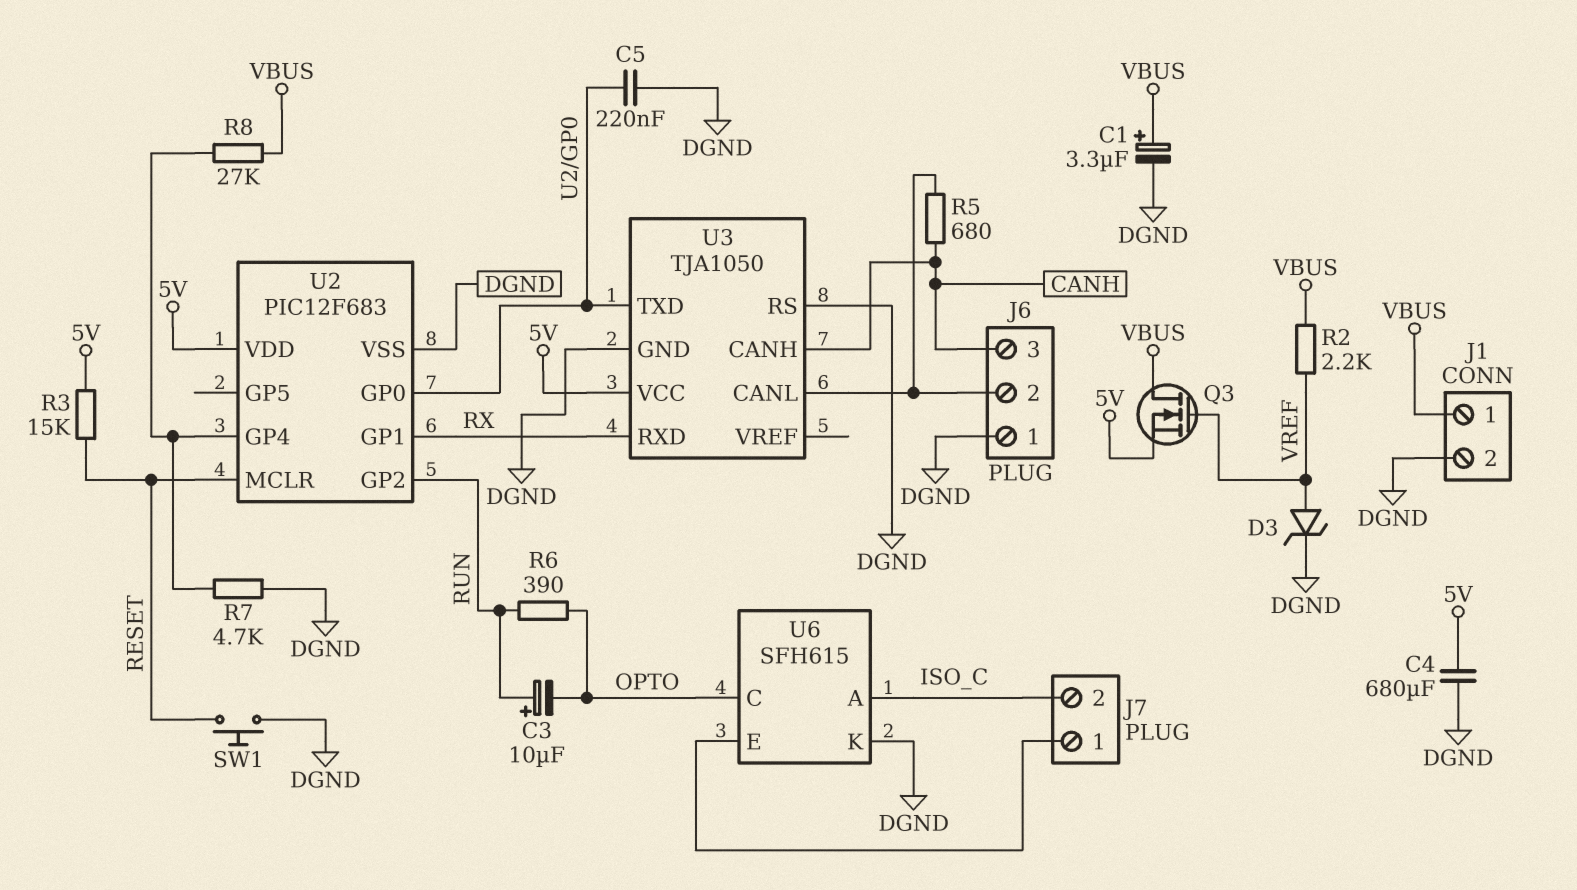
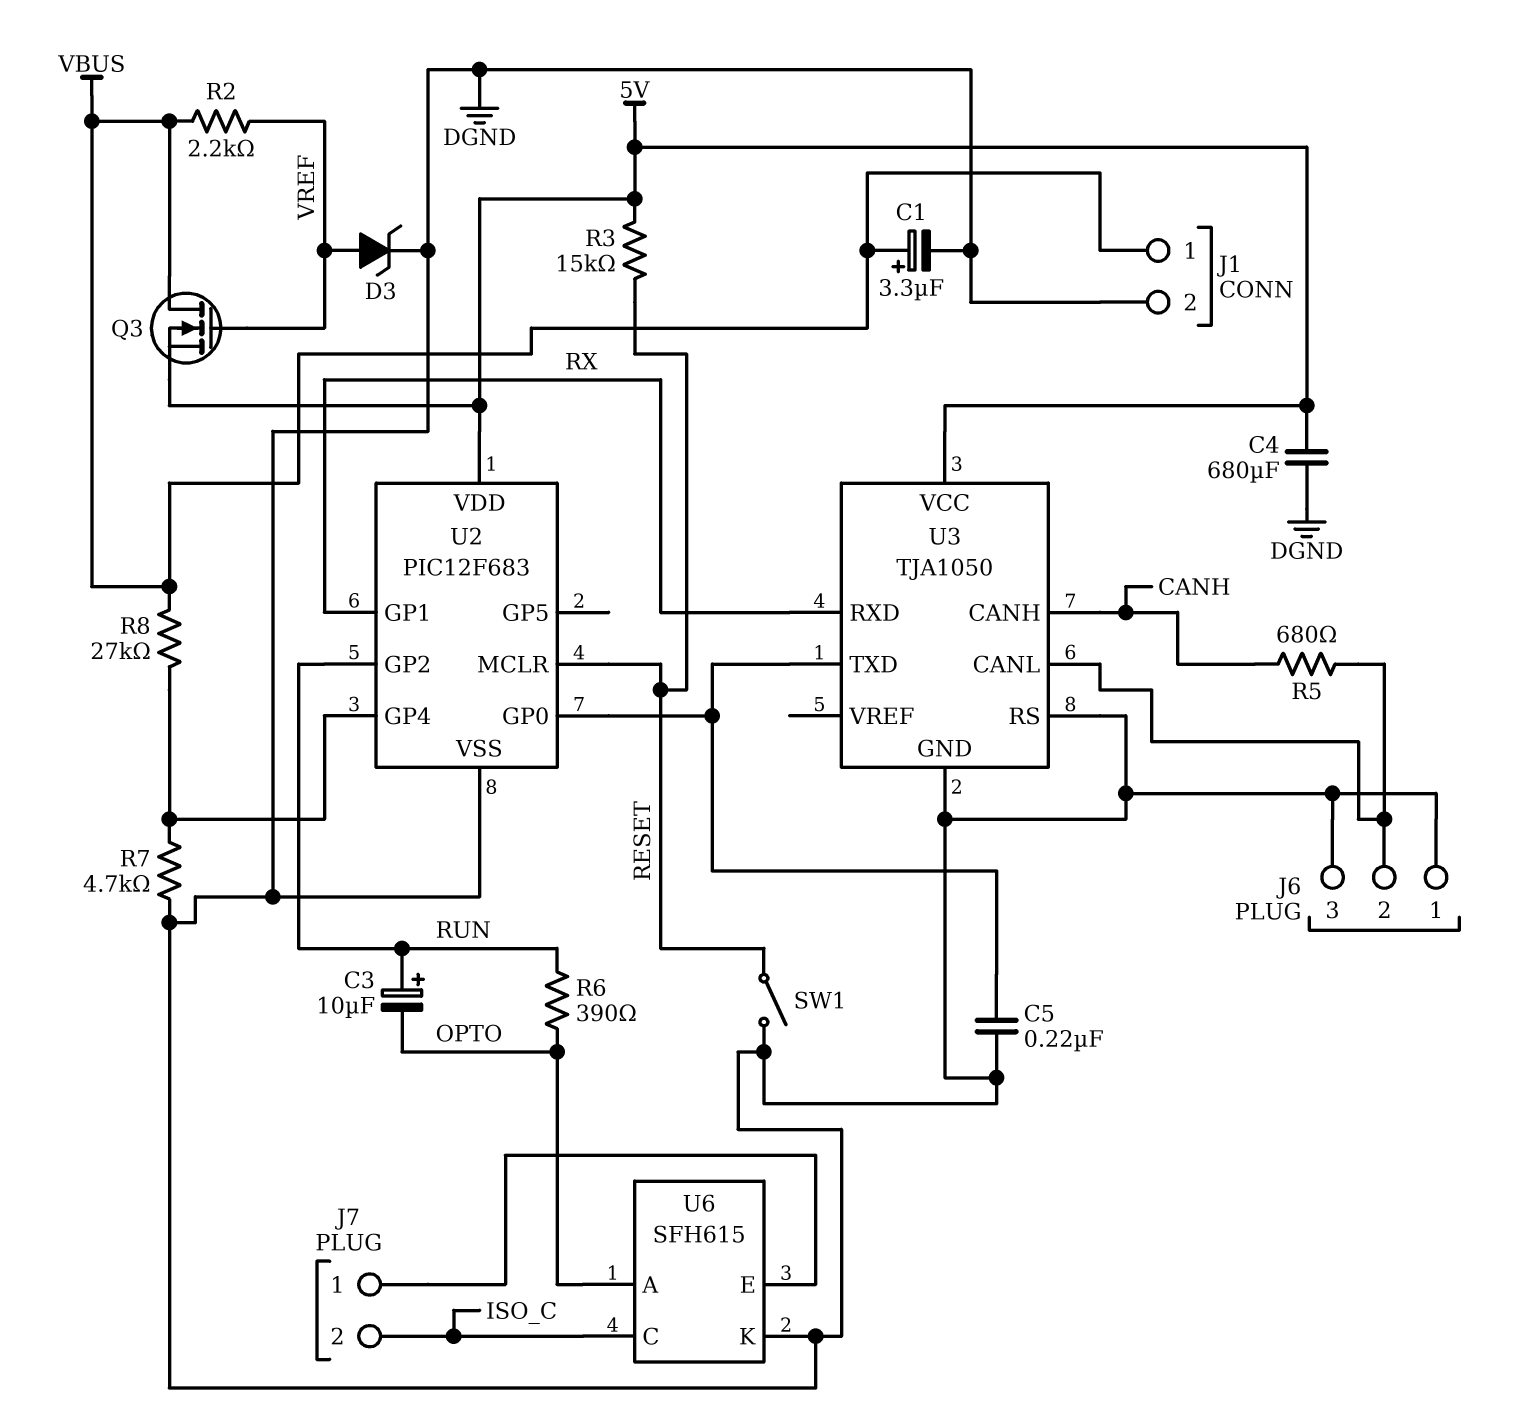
J6 pin 3: CANH -> DGND
SW1: button (DGND, RESET) -> switch (DGND, RESET)
U6 pin A: ISO_C -> OPTO
U6 pin C: OPTO -> ISO_C

